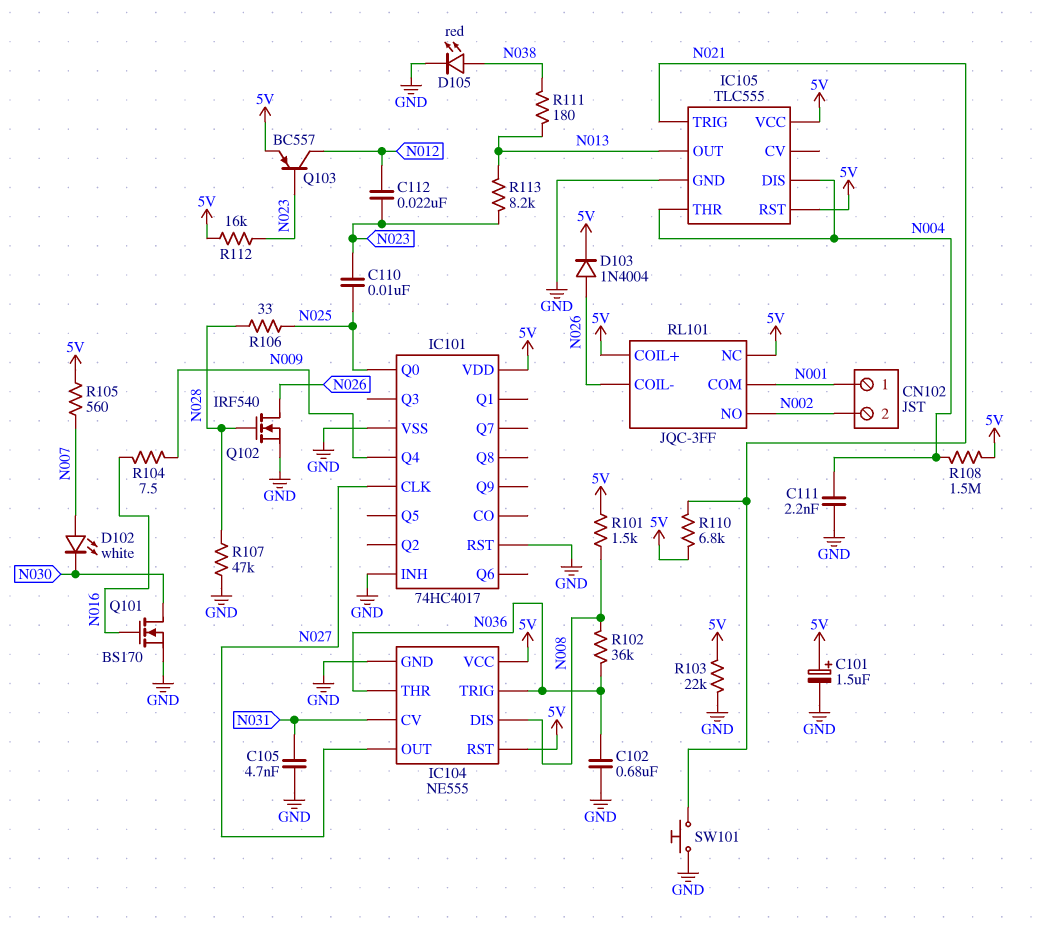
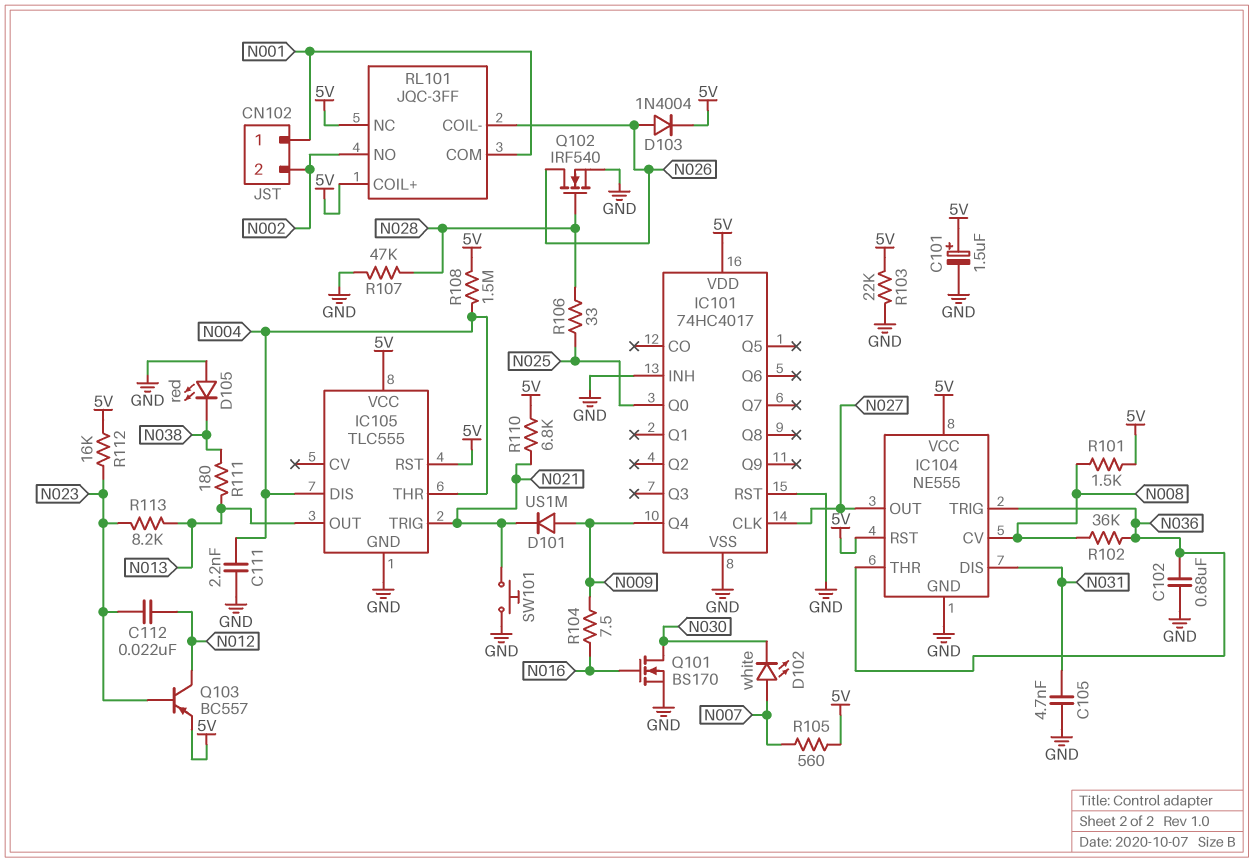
C110: 10nF (N023, N025) -> none
D101: none -> diode US1M (A N009, K N021)
D105: LED red (A N038, K GND) -> LED red (A GND, K N038)
IC104 pin CV: N031 -> N008
IC104 pin DIS: N008 -> N031

